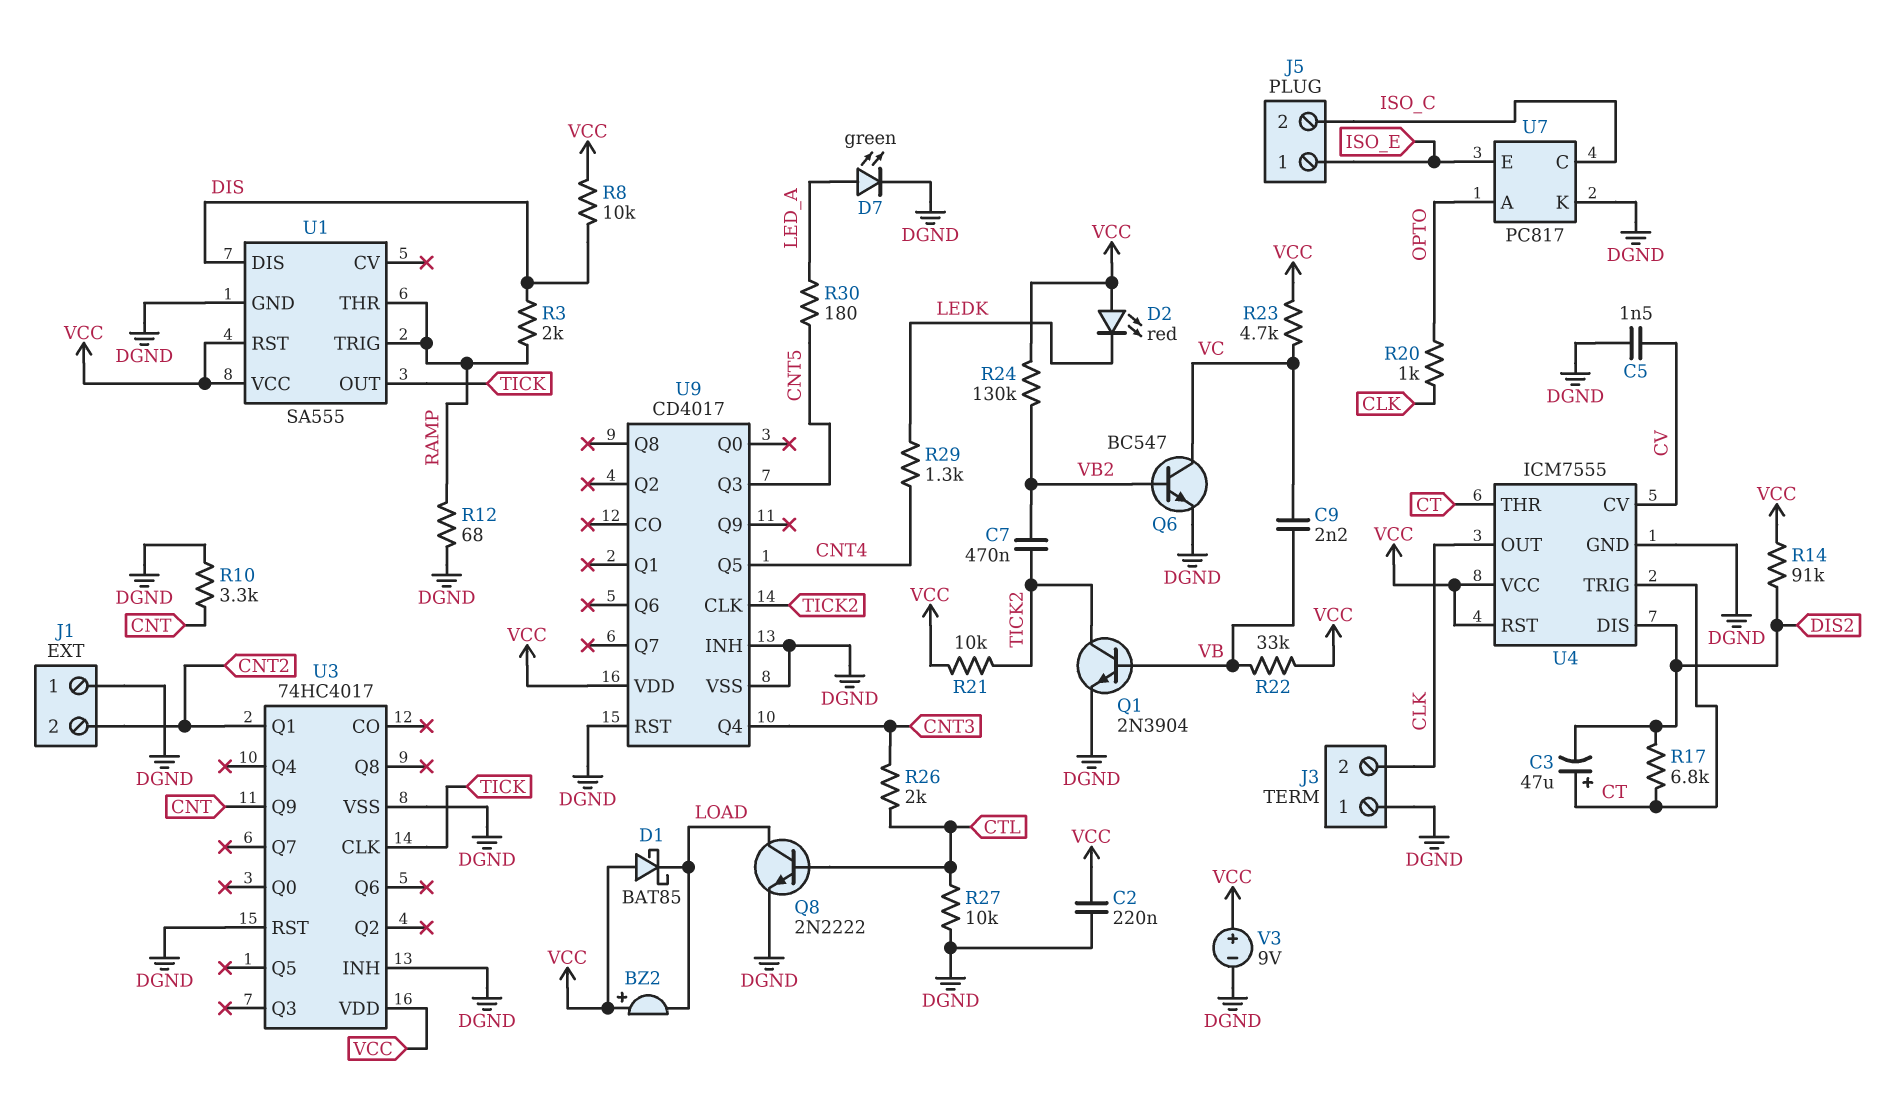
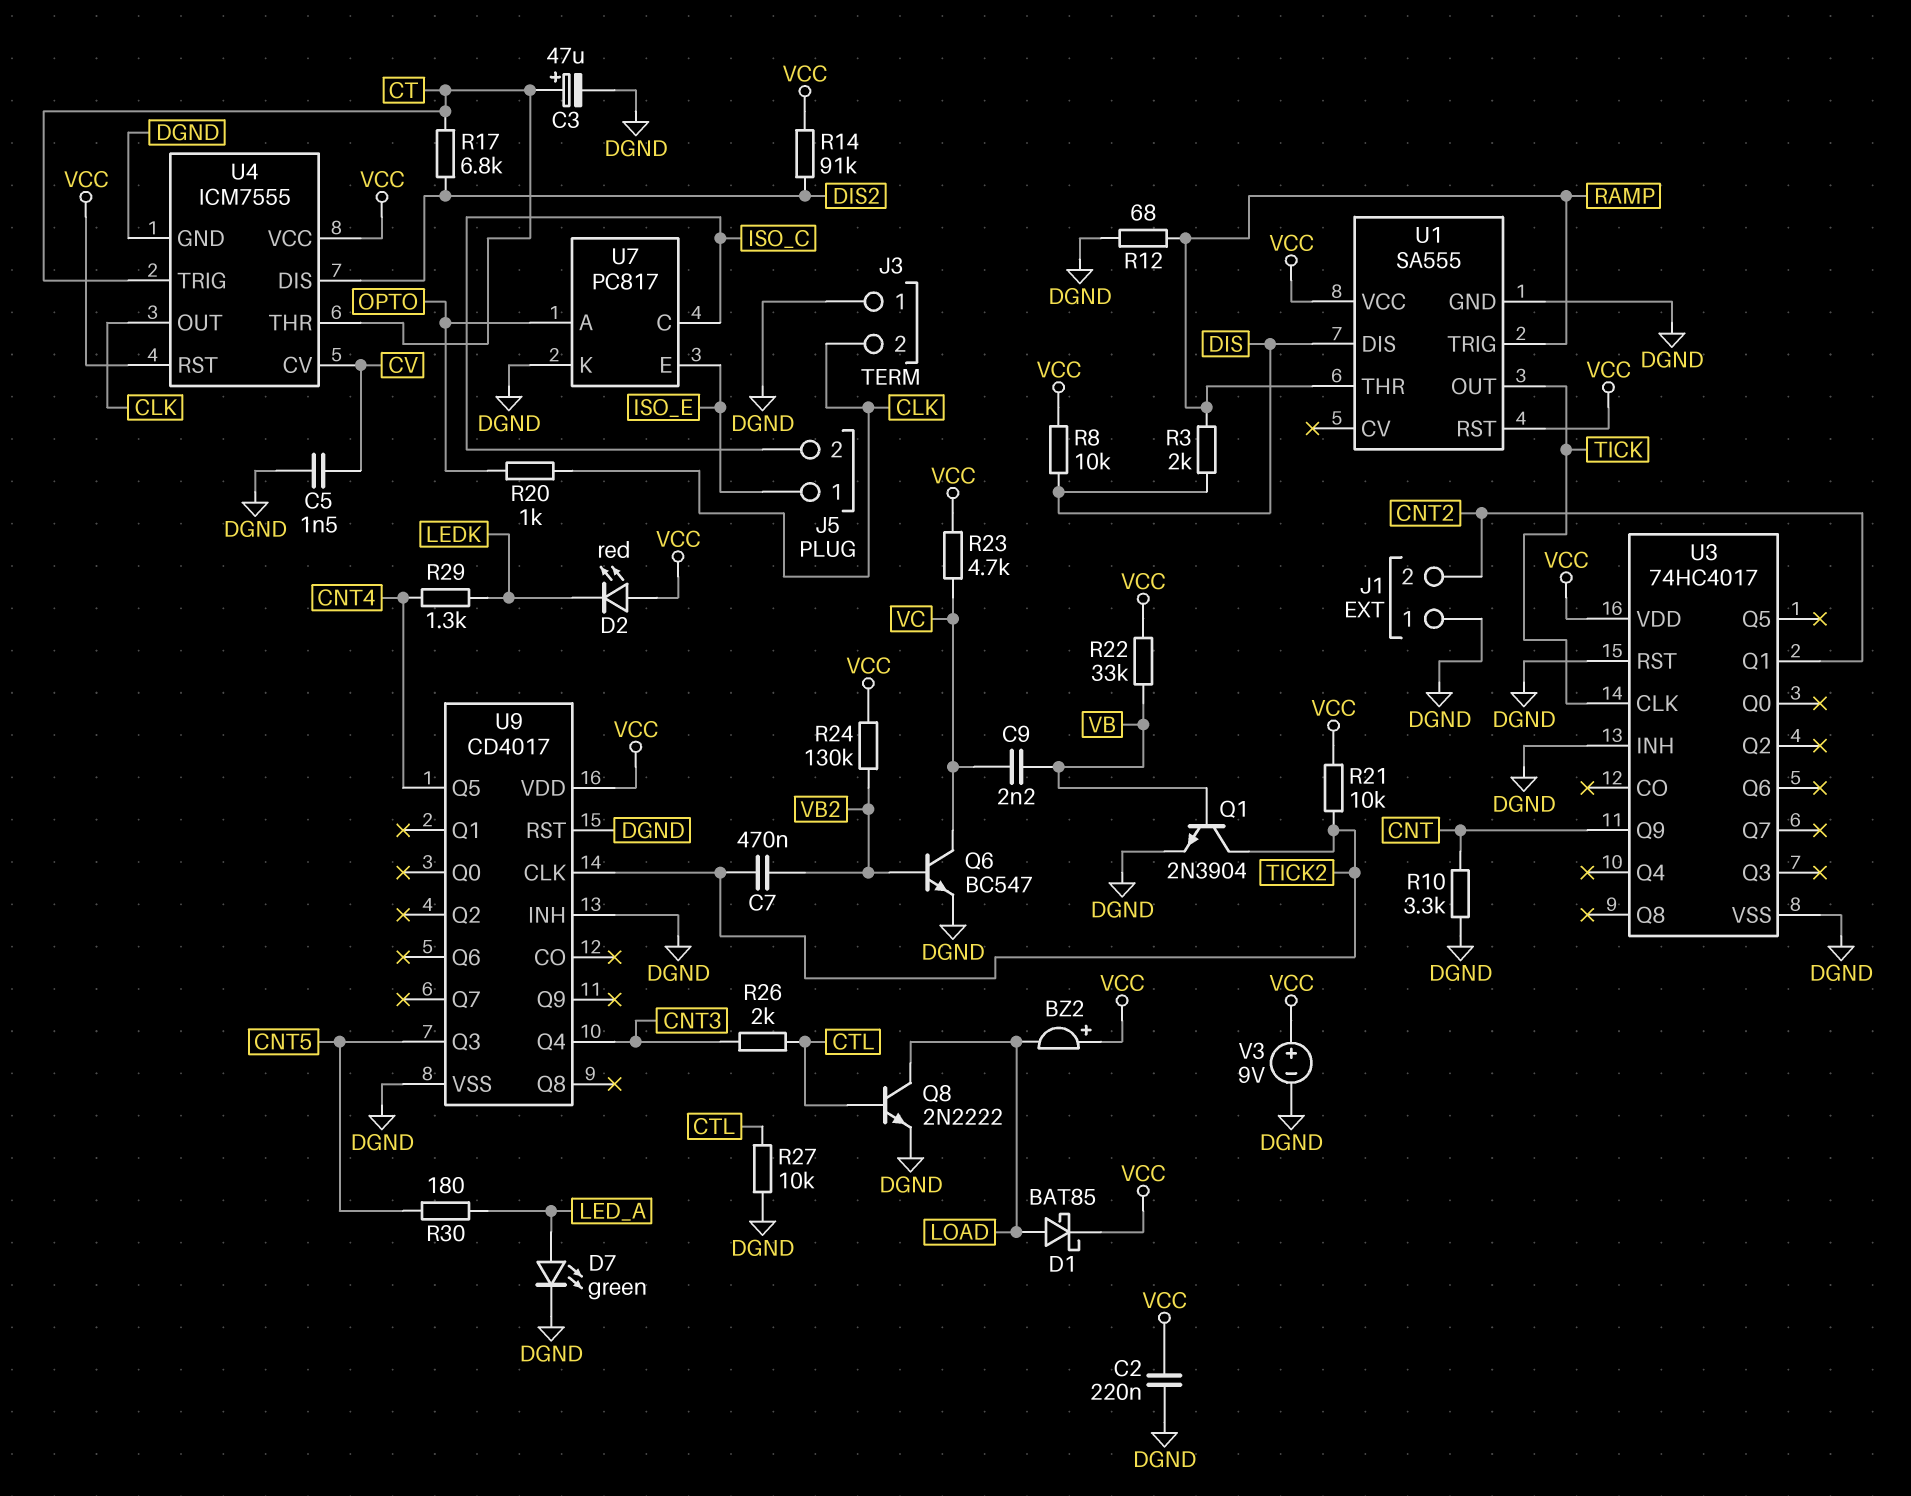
C3: 47uF (plus CT, minus DIS2) -> 47uF (plus CT, minus DGND)
D1: schottky BAT85 (A VCC, K LOAD) -> schottky BAT85 (A LOAD, K VCC)

